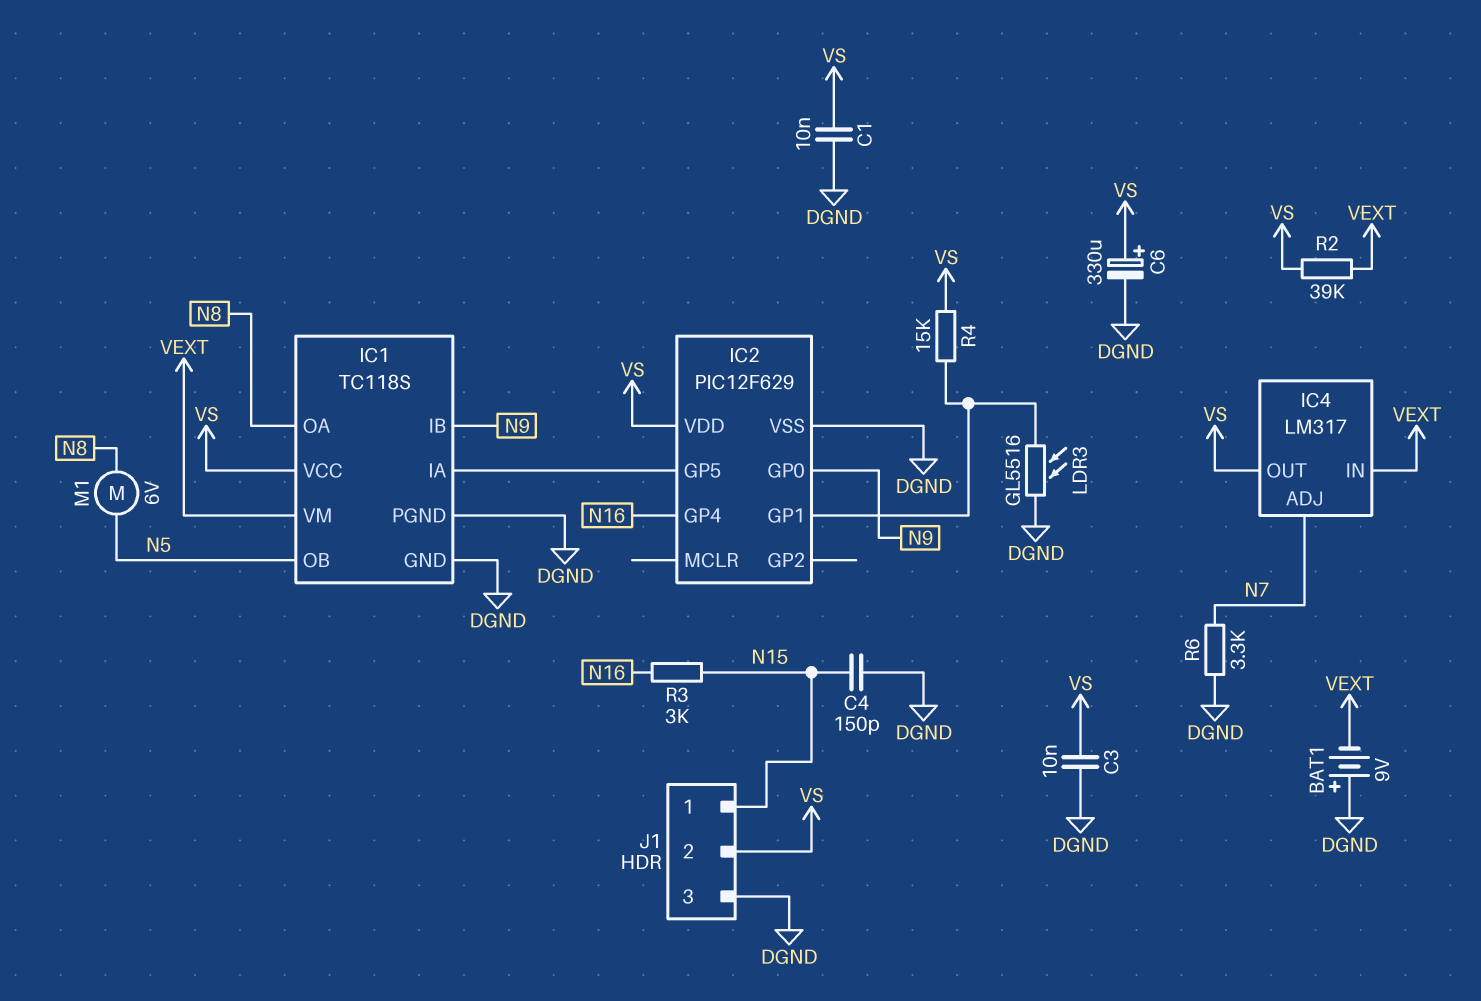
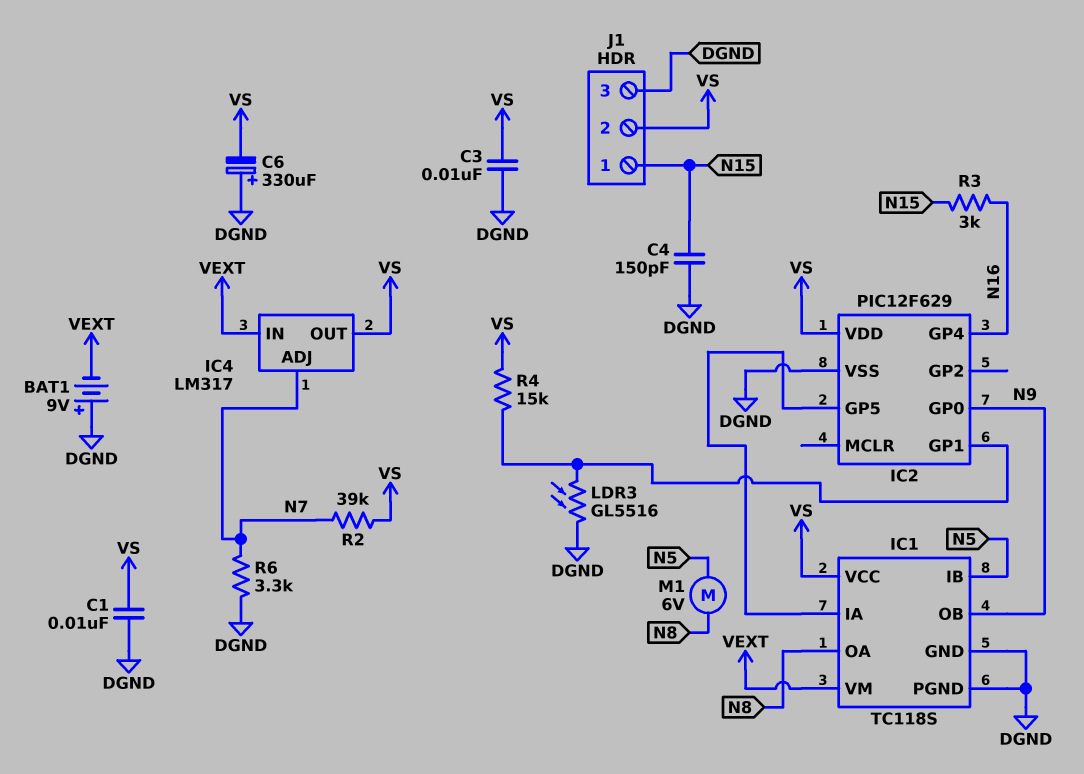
C6: 330uF (plus VS, minus DGND) -> 330uF (plus DGND, minus VS)
IC1 pin IB: N9 -> N5
IC1 pin OB: N5 -> N9
R2: 39k (VEXT, VS) -> 39k (N7, VS)

